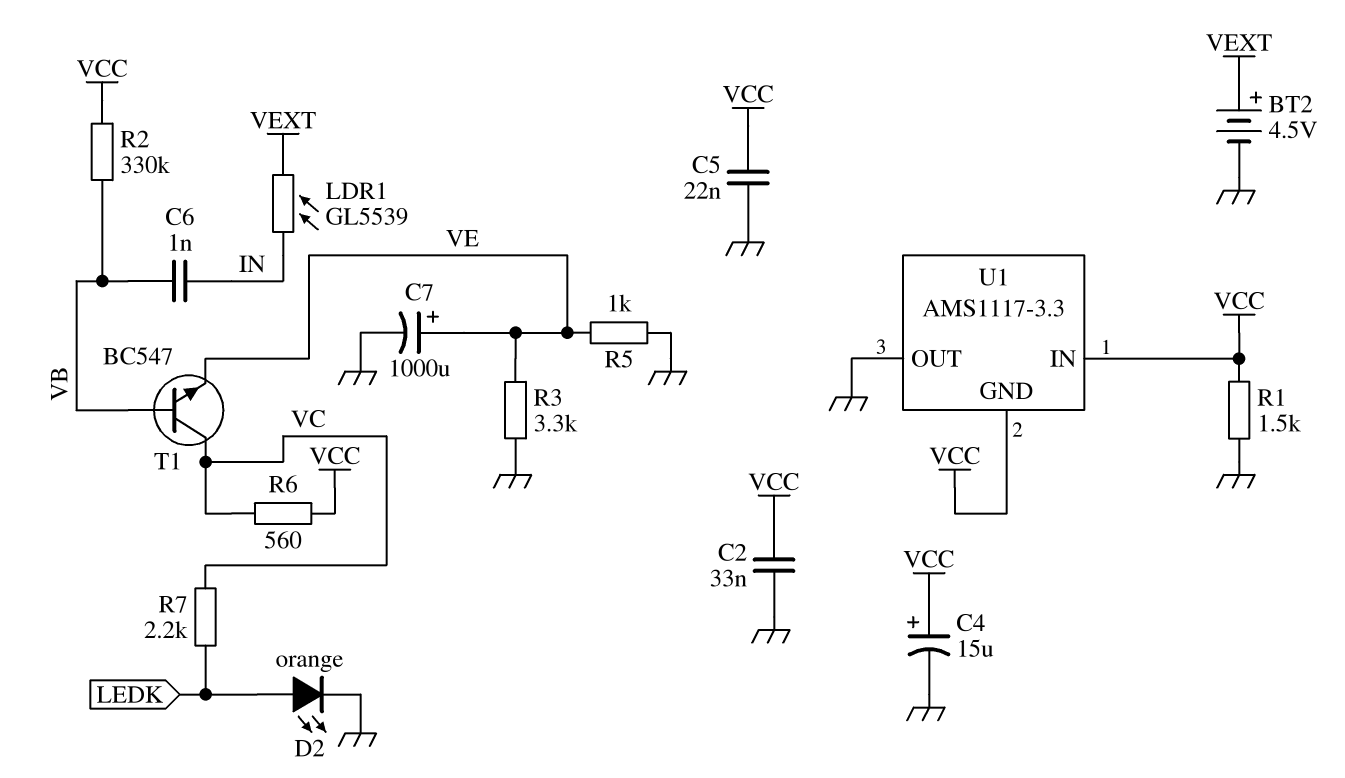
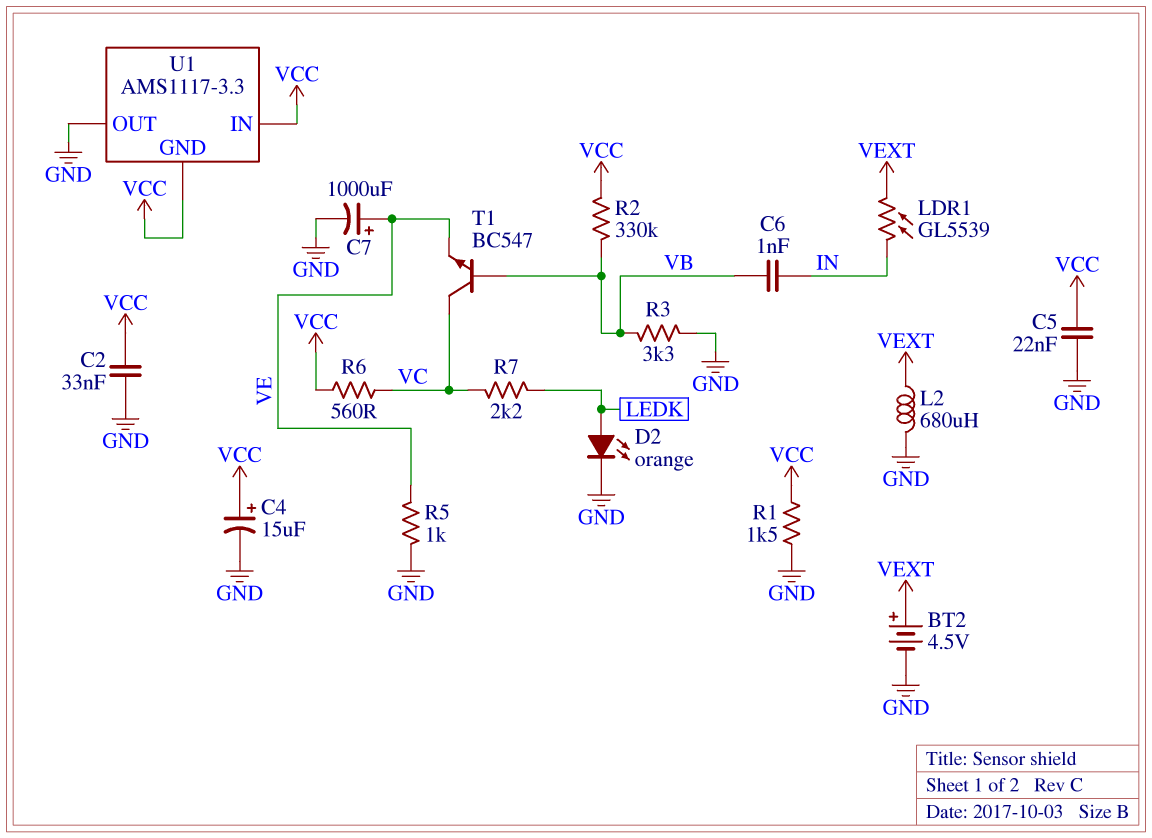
L2: none -> 680uH (GND, VEXT)
R3: 3.3k (GND, VE) -> 3.3k (GND, VB)

